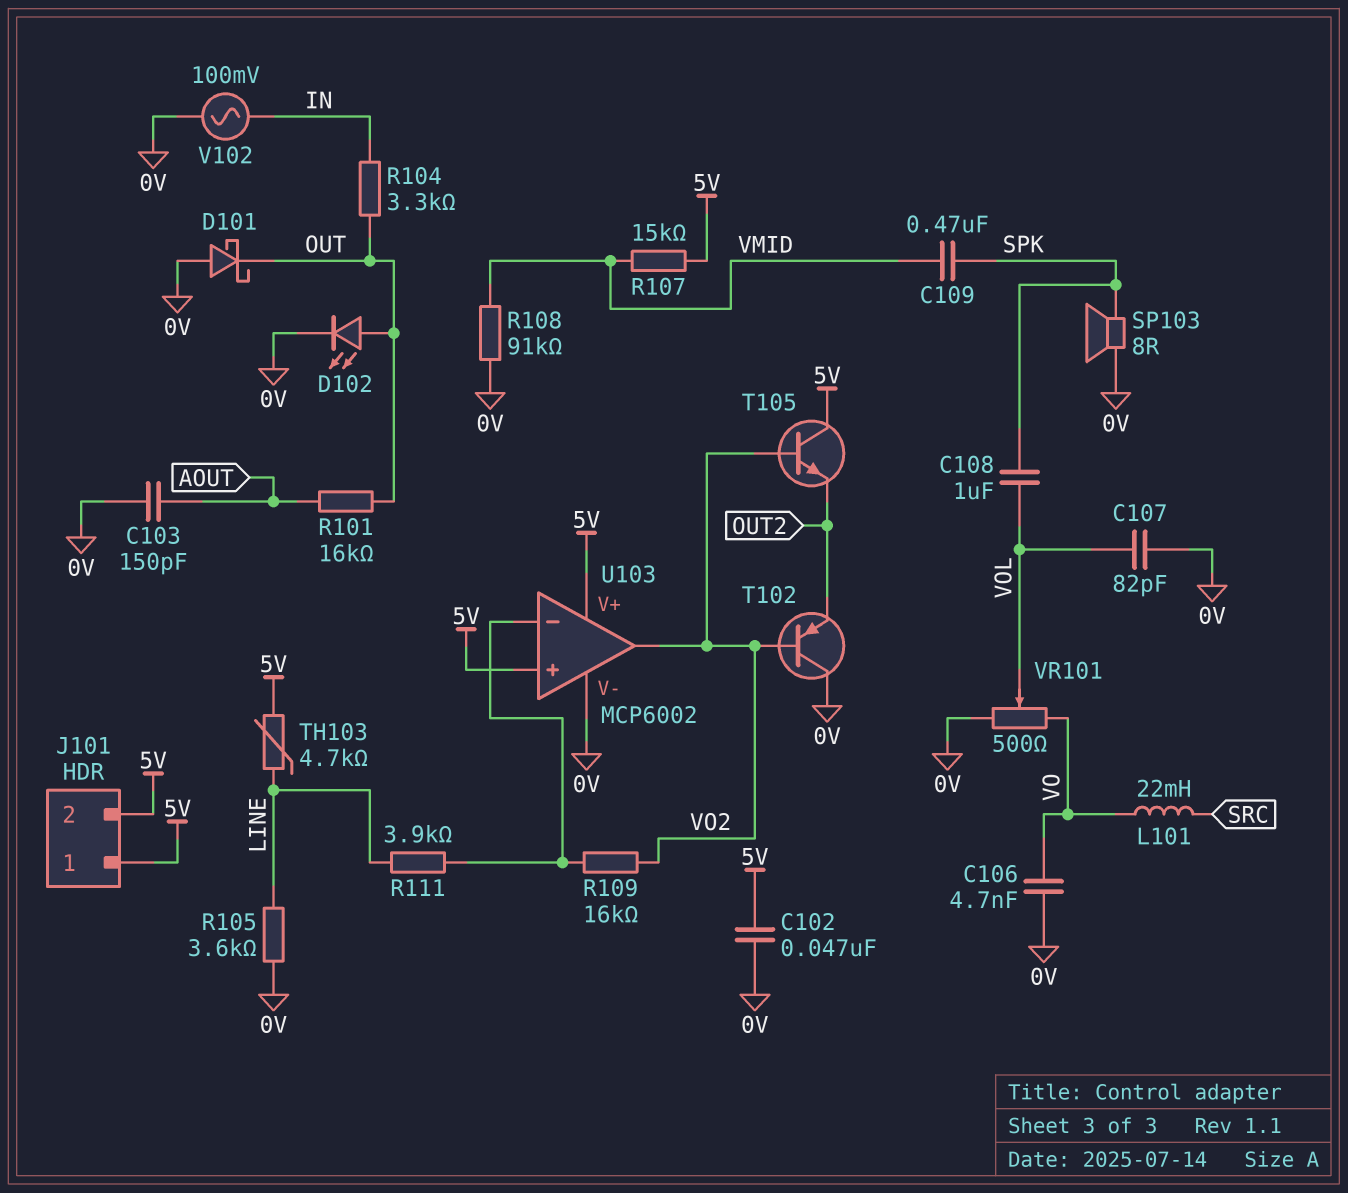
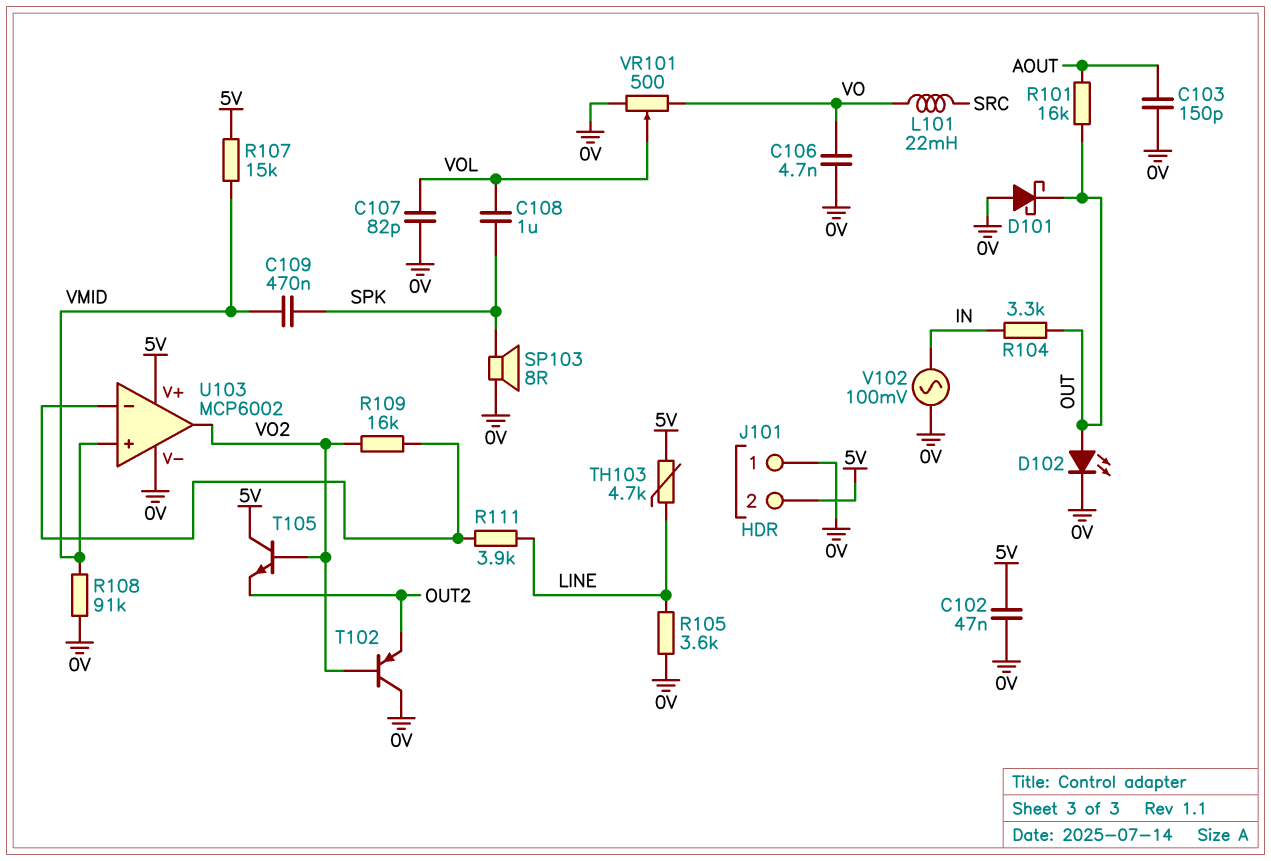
J101 pin 1: 5V -> 0V
U103 pin in+: 5V -> VMID

